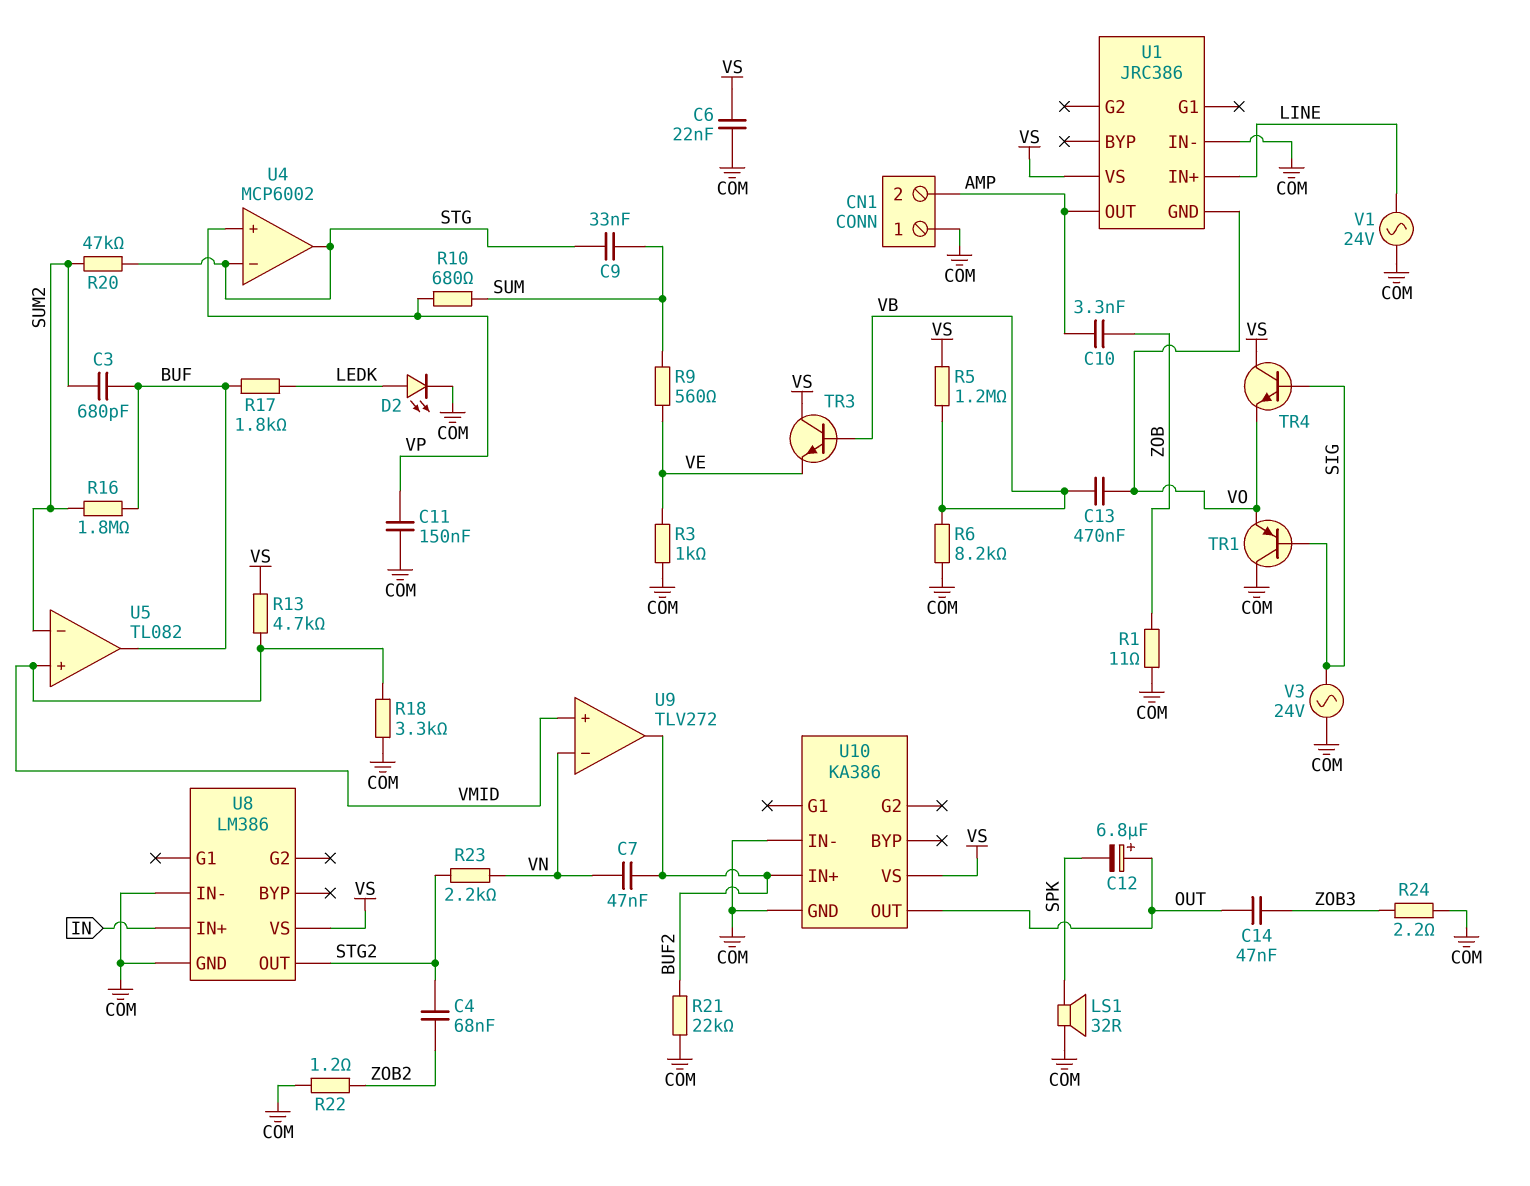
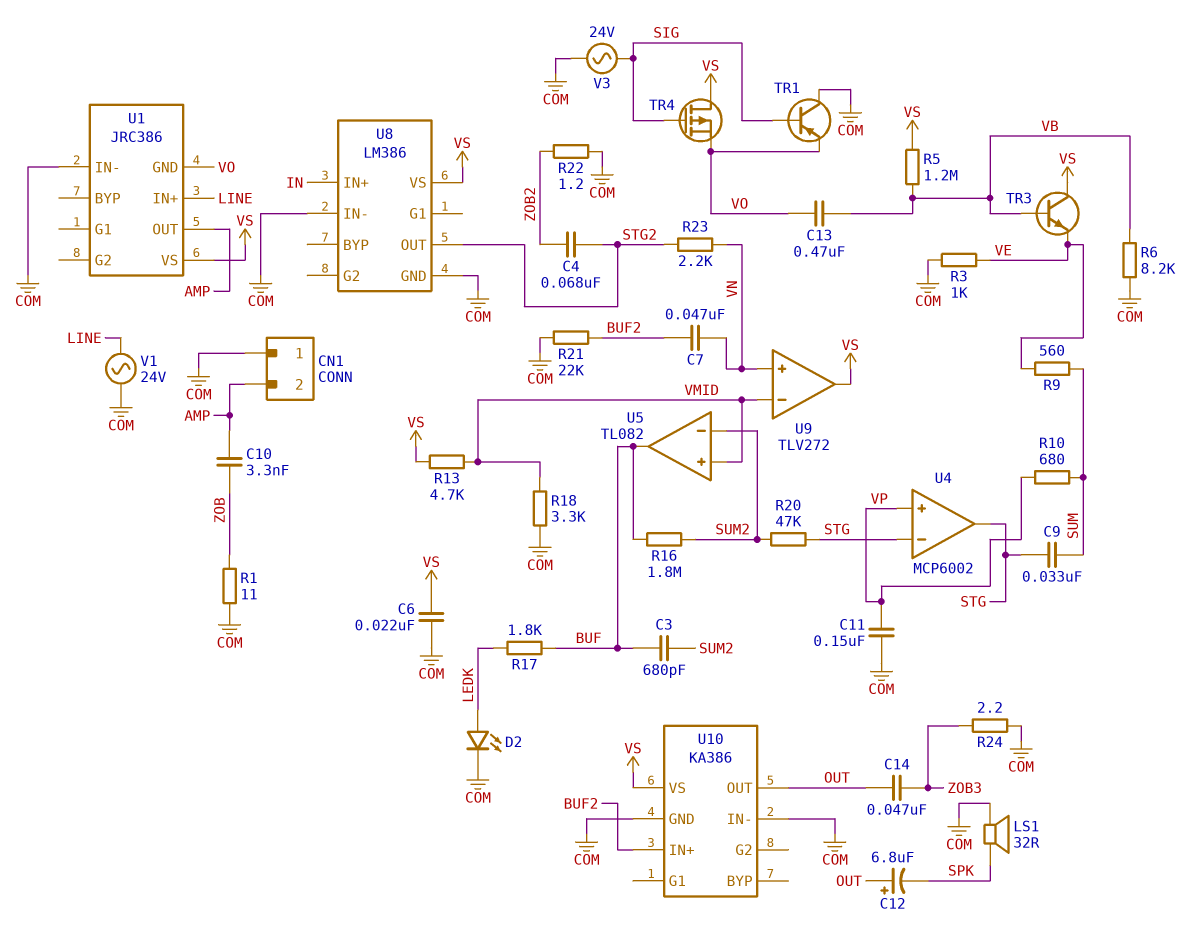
TR4: NPN (B SIG, C VS, E VO) -> PMOS (G SIG, D VS, S VO)
U9 pin in+: VMID -> VN
U9 pin in-: VN -> VMID
U9 pin out: BUF2 -> VS

